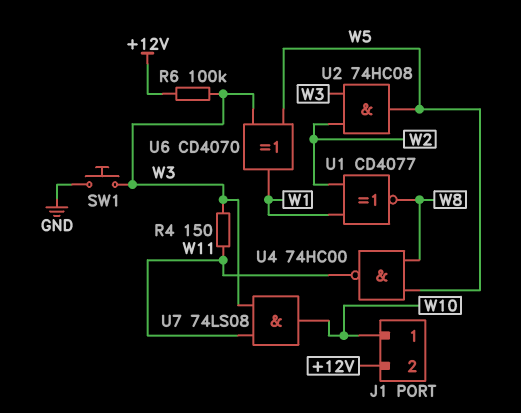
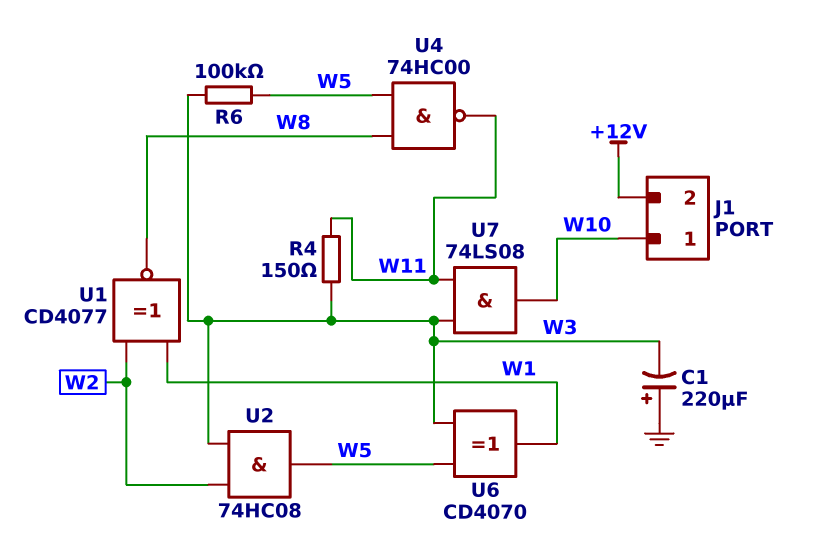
C1: none -> 220uF (plus GND, minus W3)
R6: 100k (+12V, W3) -> 100k (W3, W5)
SW1: button (GND, W3) -> none

